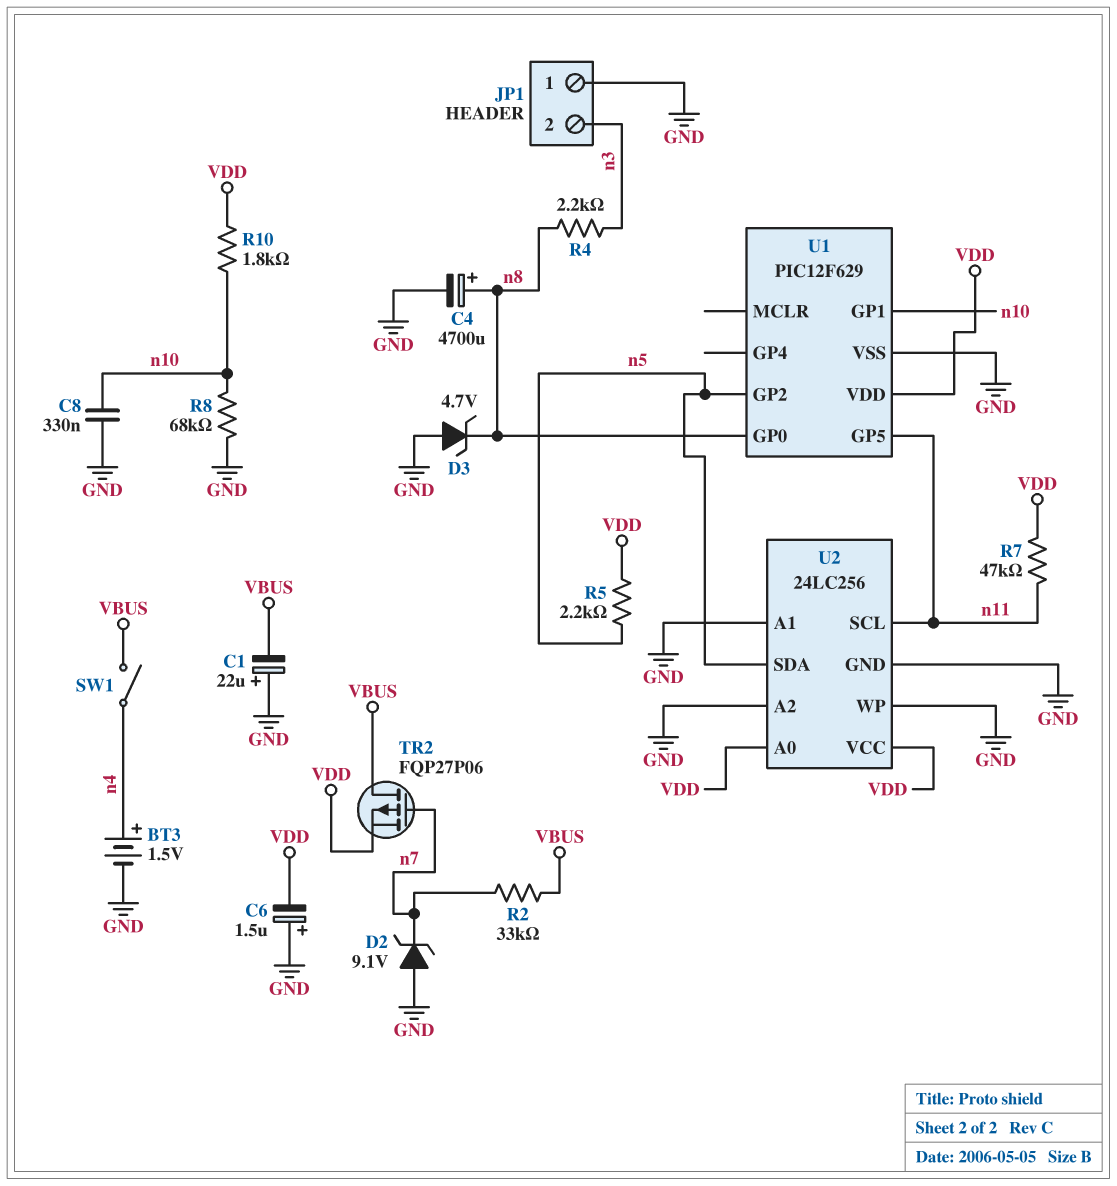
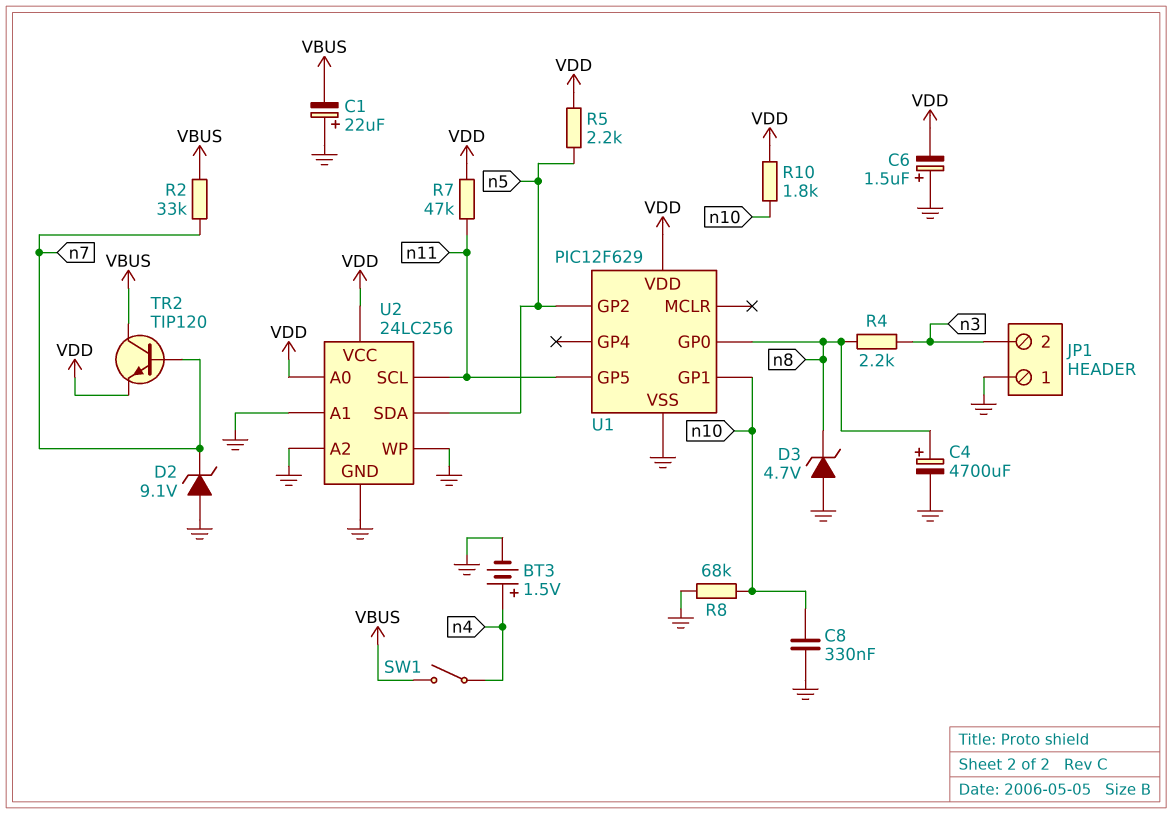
TR2: PMOS FQP27P06 (G n7, D VBUS, S VDD) -> NPN TIP120 (B n7, C VBUS, E VDD)

